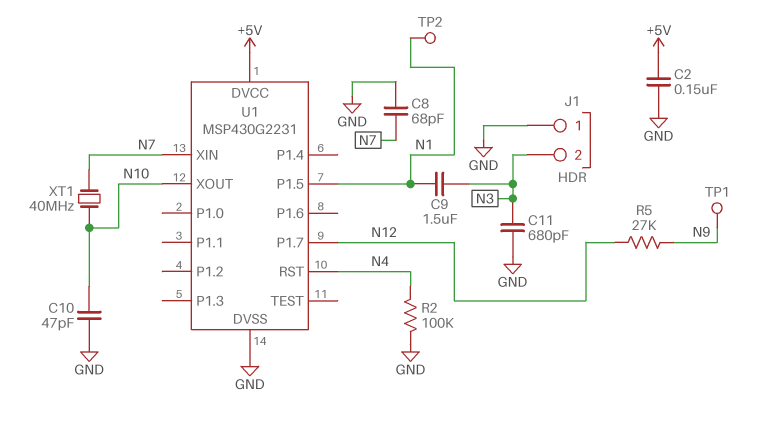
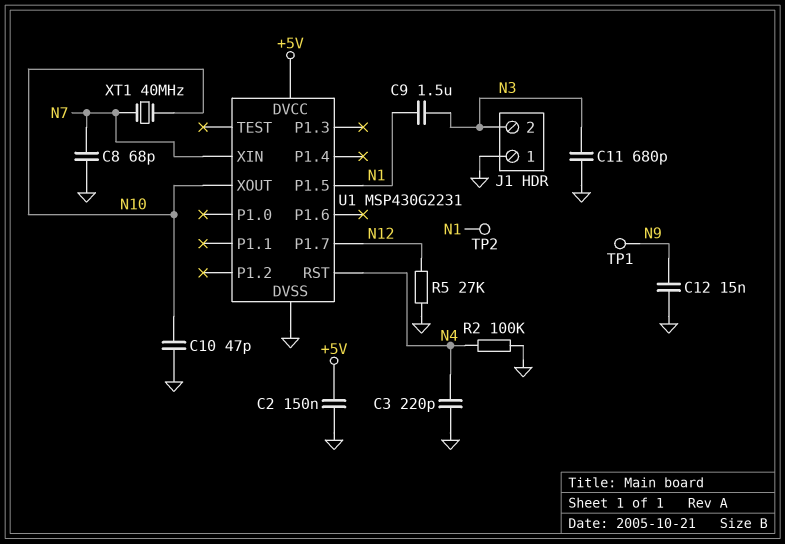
C3: none -> 220pF (GND, N4)
C12: none -> 15nF (GND, N9)
R5: 27k (N9, N12) -> 27k (GND, N12)

